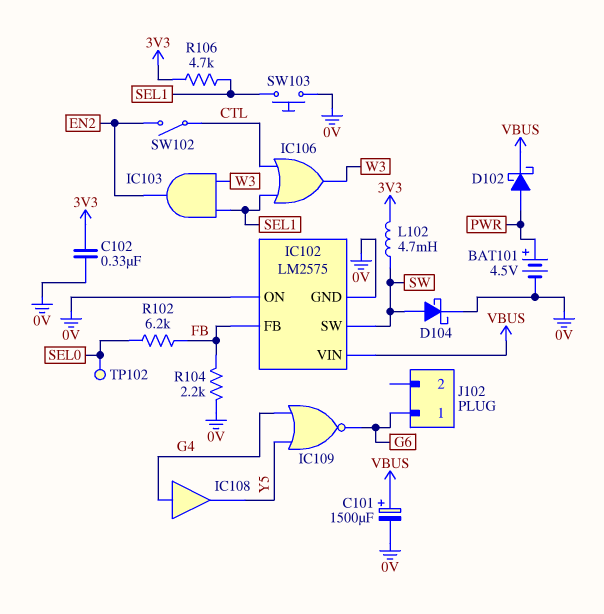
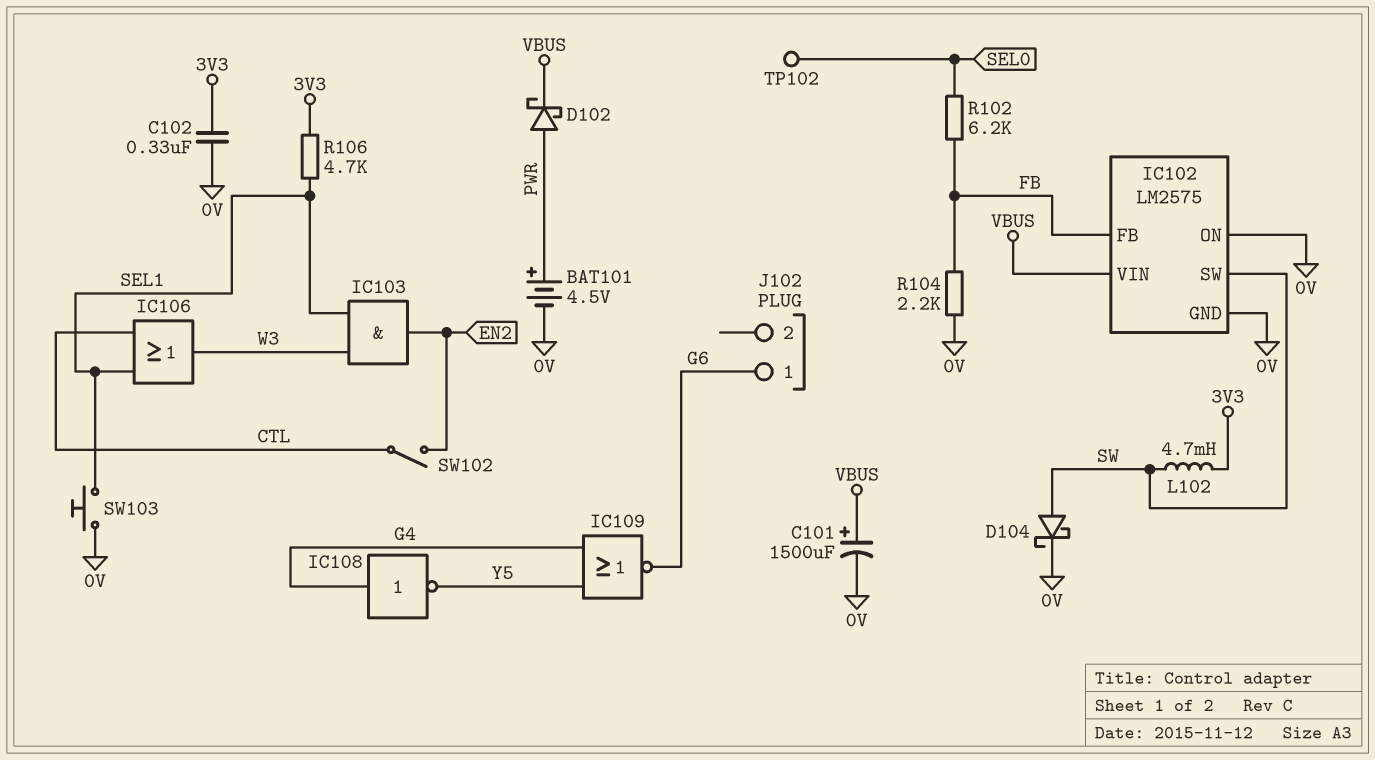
IC108: buffer (in G4, out Y5) -> NOT (in G4, out Y5)

